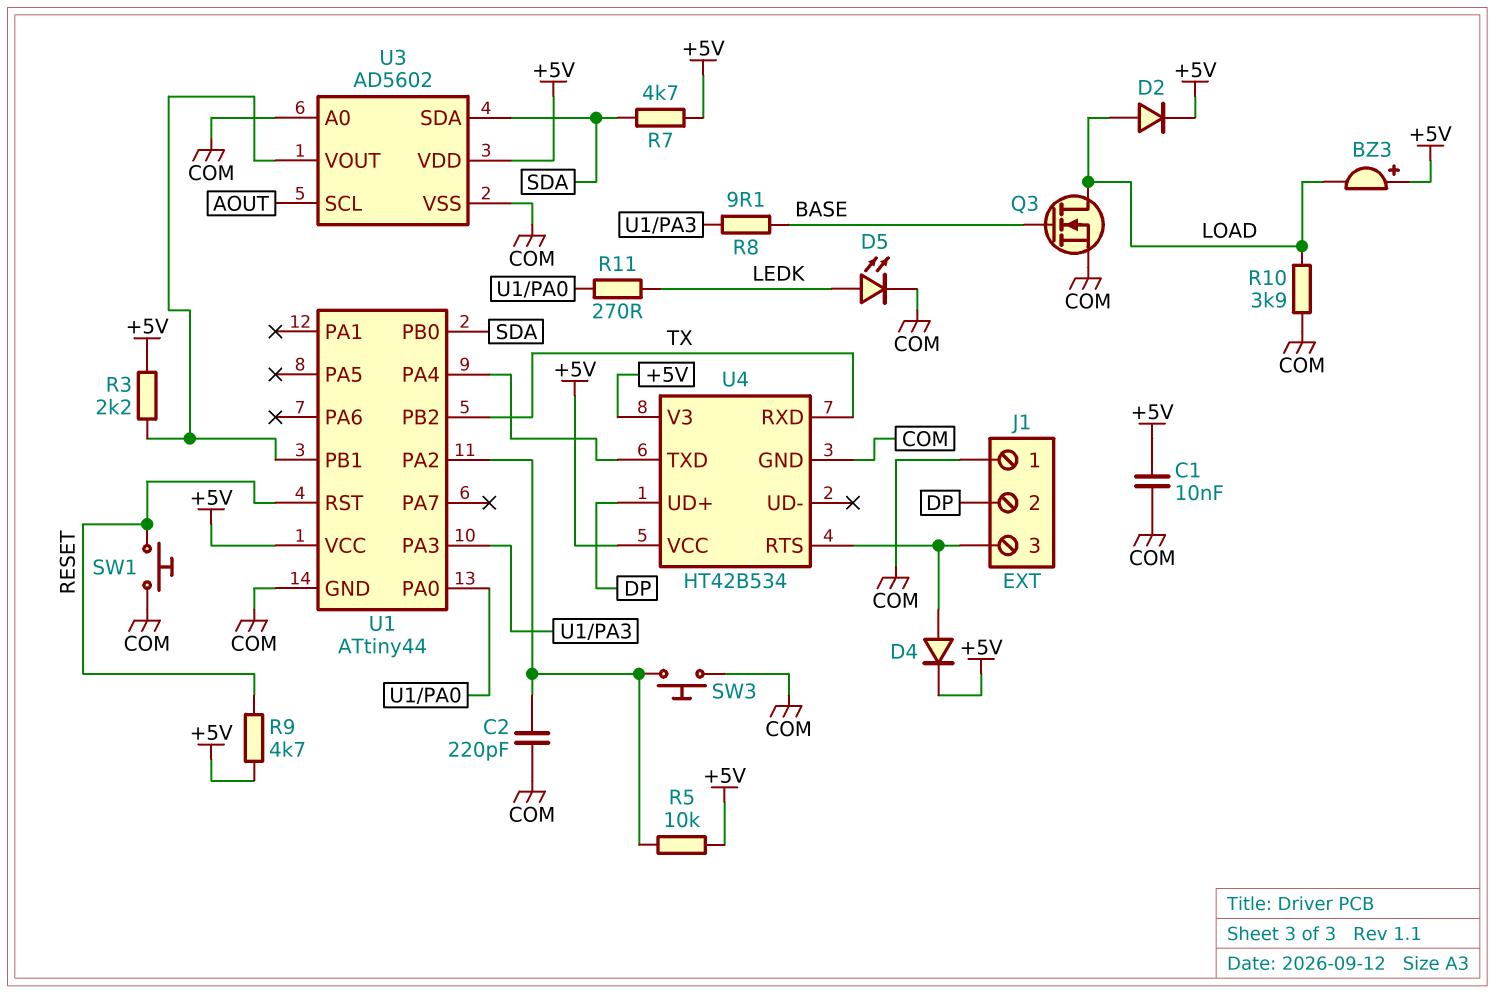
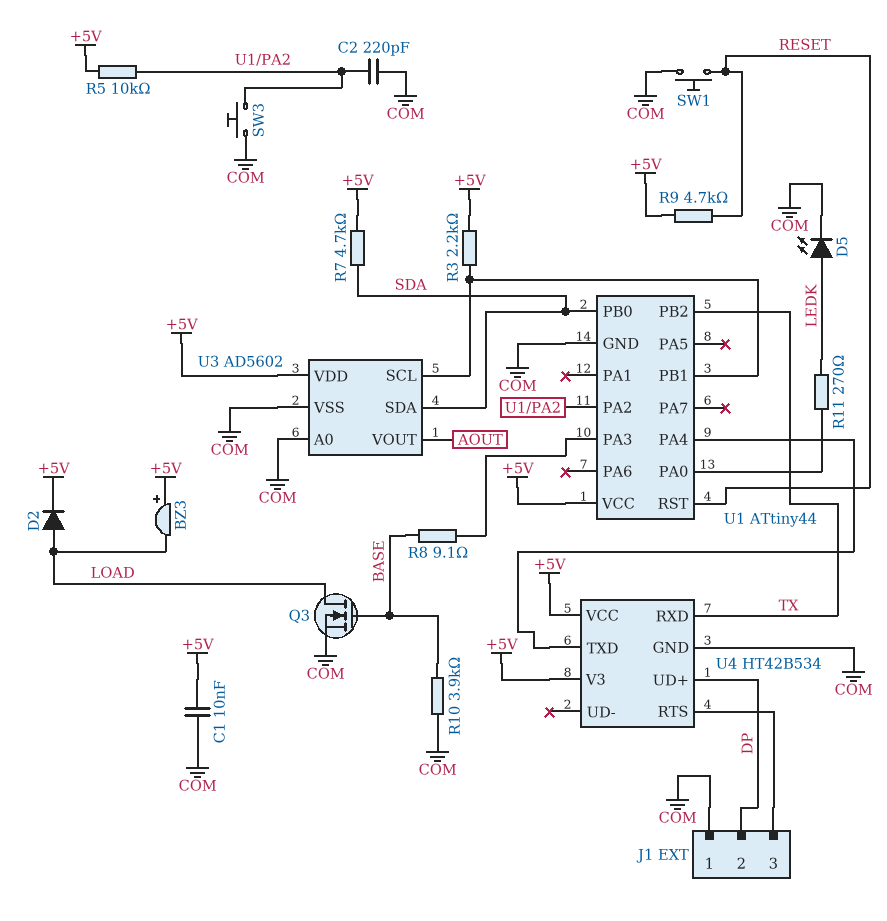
D4: diode (A J1/3, K +5V) -> none
R10: 3.9k (COM, LOAD) -> 3.9k (BASE, COM)
U3 pin SCL: AOUT -> U1/PB1
U3 pin VOUT: U1/PB1 -> AOUT

